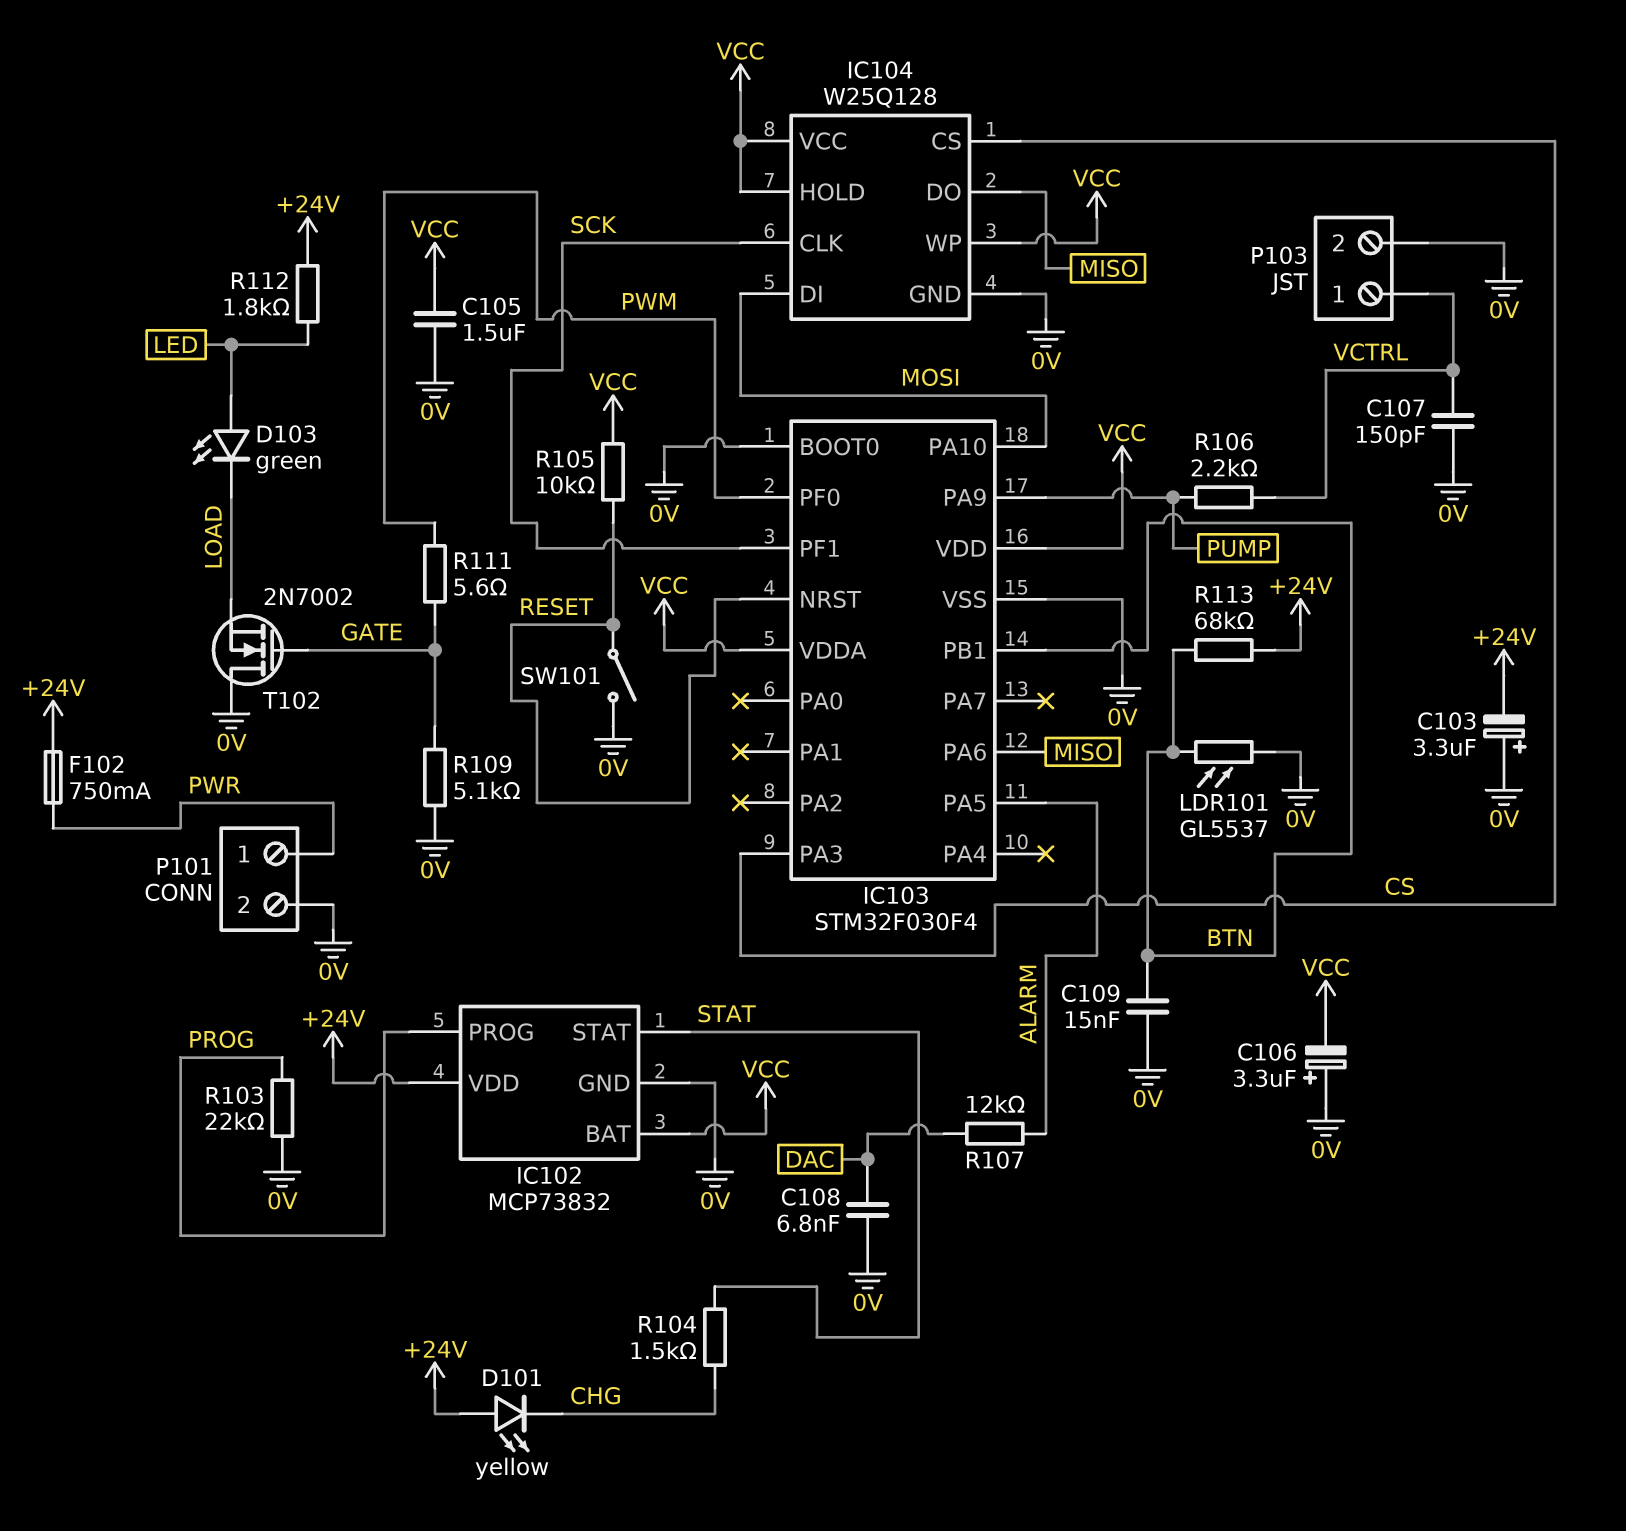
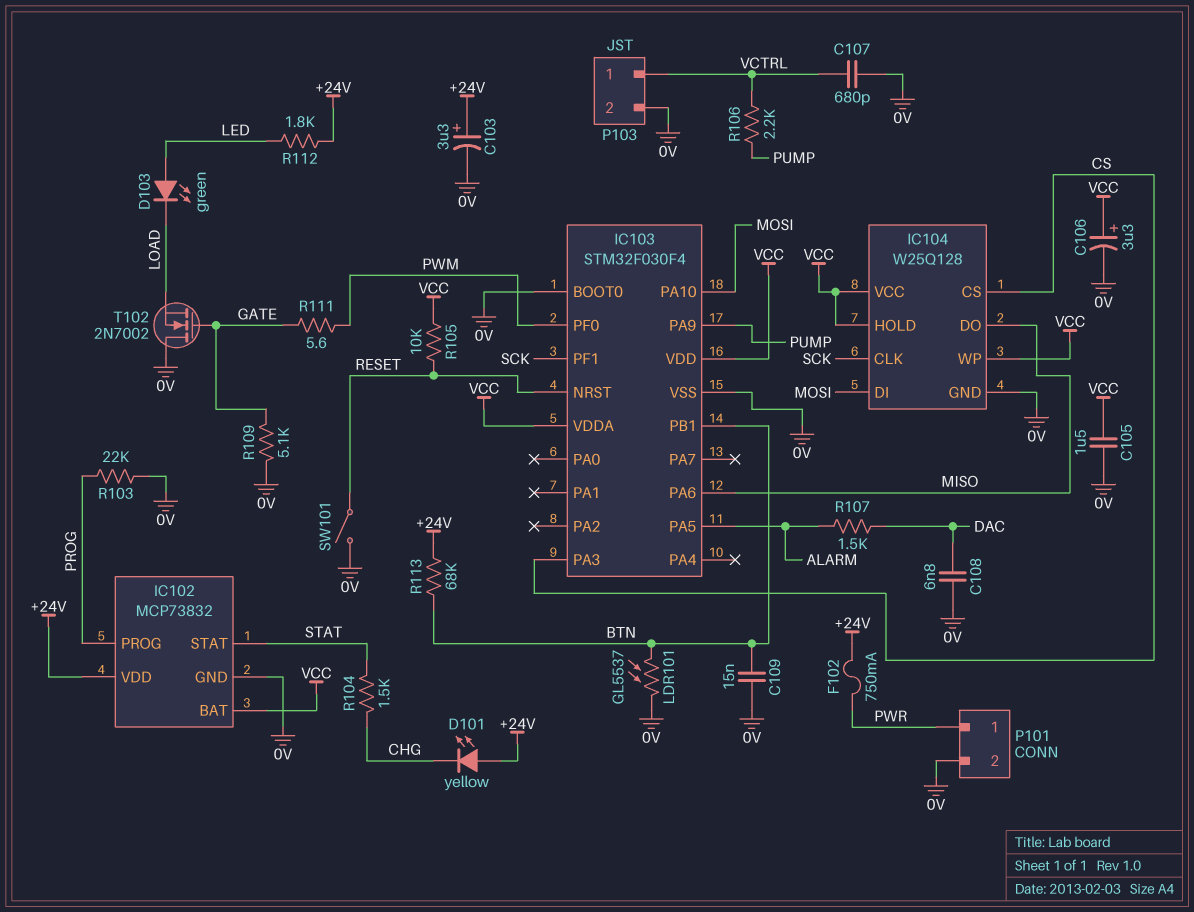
C103: 3.3uF (plus 0V, minus +24V) -> 3.3uF (plus +24V, minus 0V)
C106: 3.3uF (plus 0V, minus VCC) -> 3.3uF (plus VCC, minus 0V)
C107: 150pF (0V, VCTRL) -> 680pF (0V, VCTRL)
R107: 12k (ALARM, DAC) -> 1.5k (ALARM, DAC)

